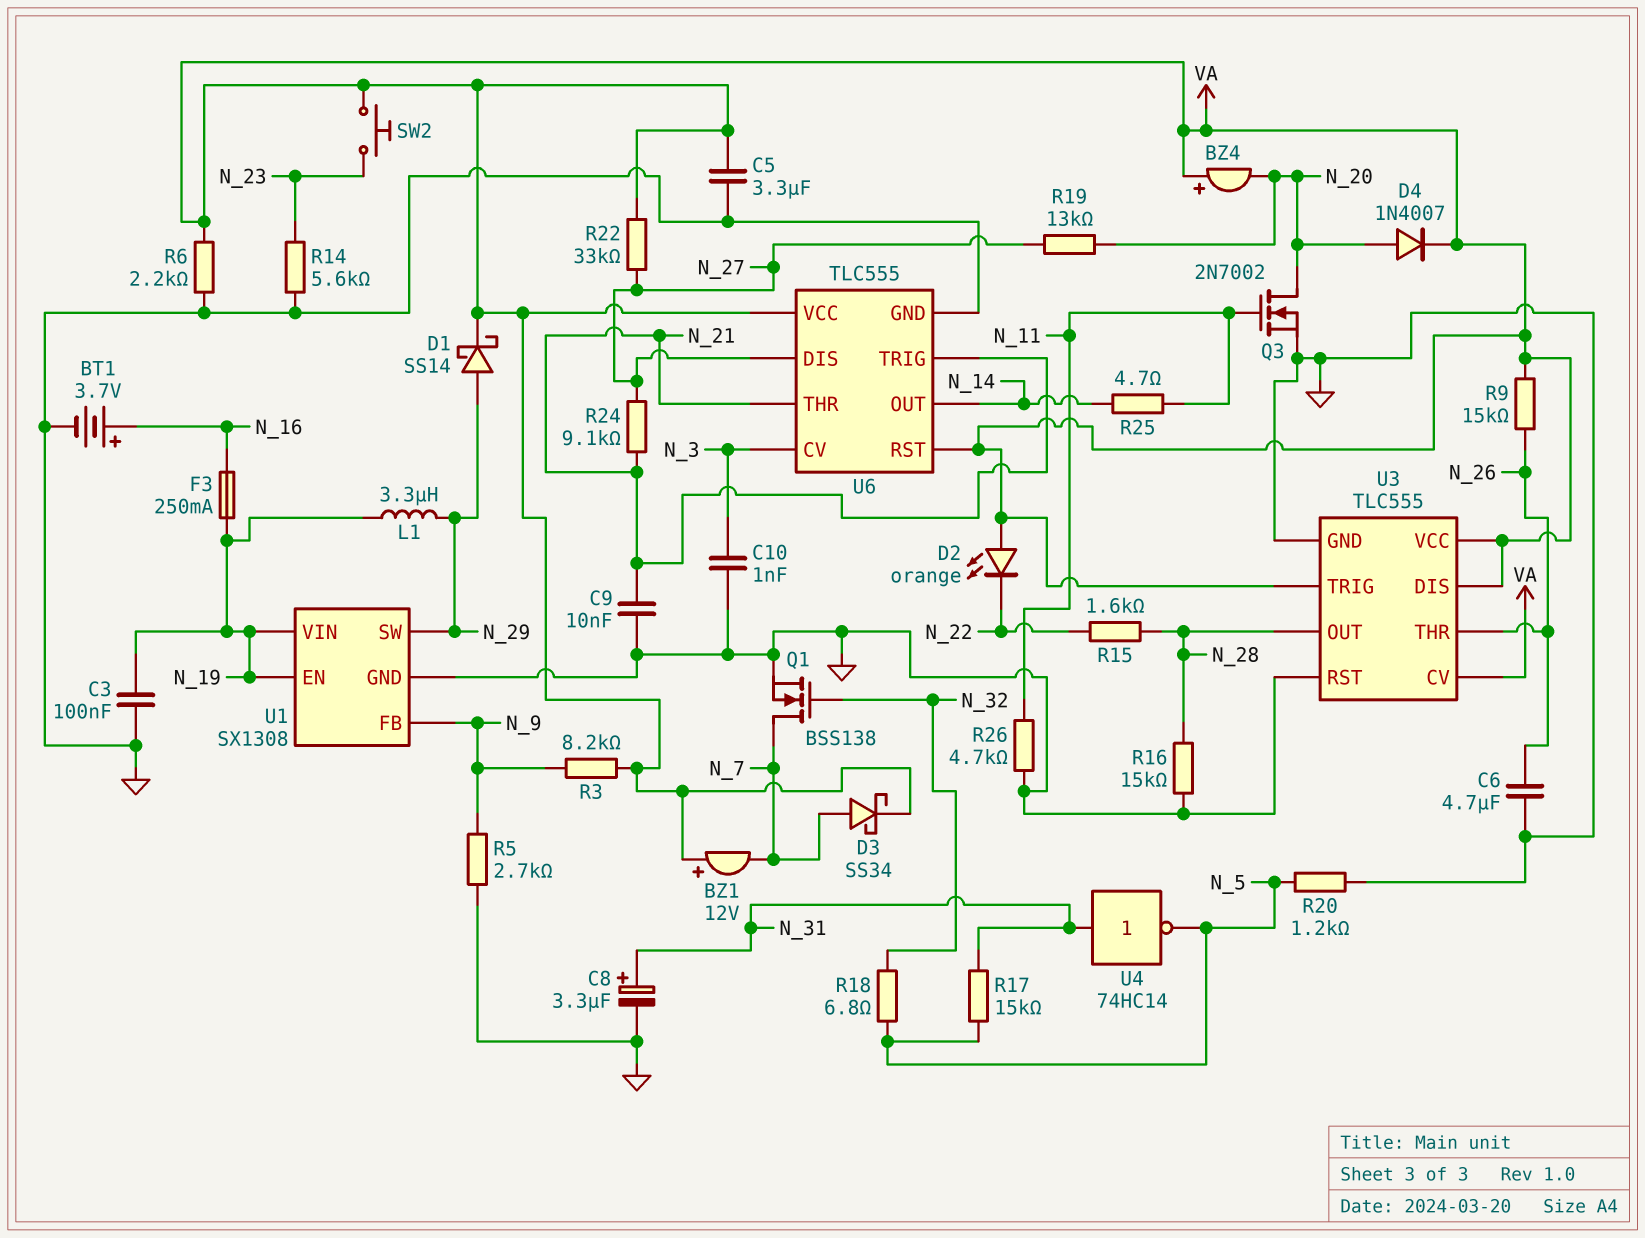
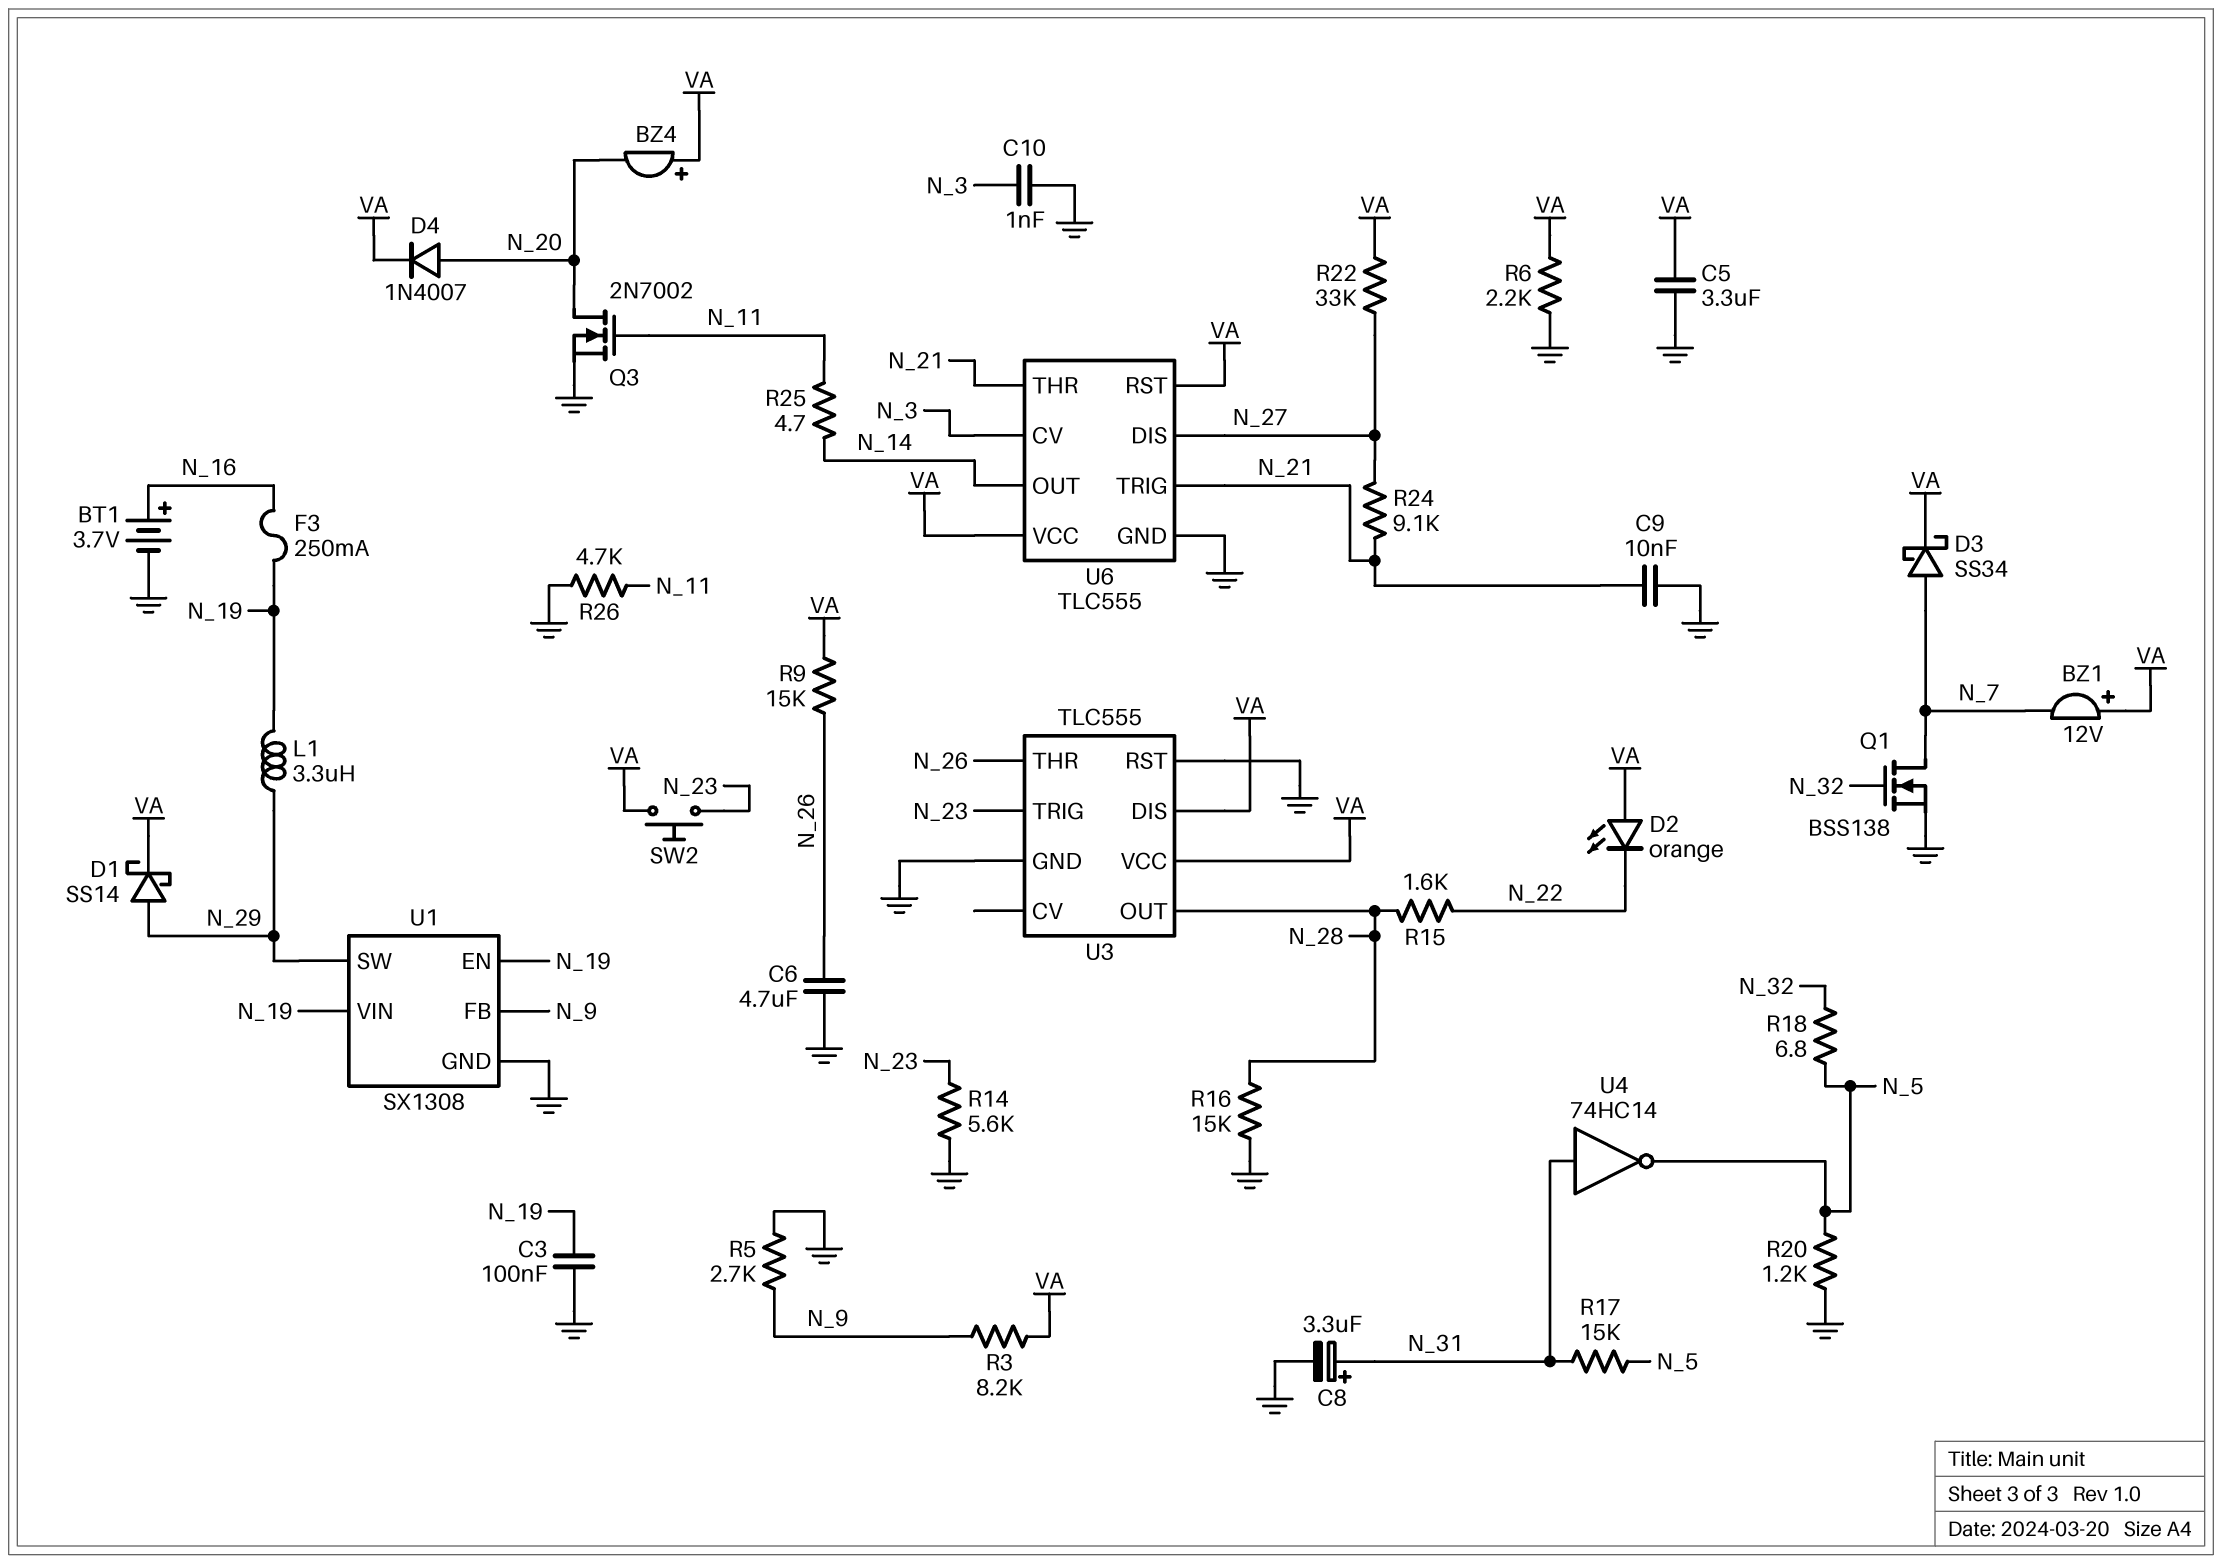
R19: 13k (N_20, N_27) -> none
U3 pin CV: VA -> none
U3 pin TRIG: VA -> N_23

